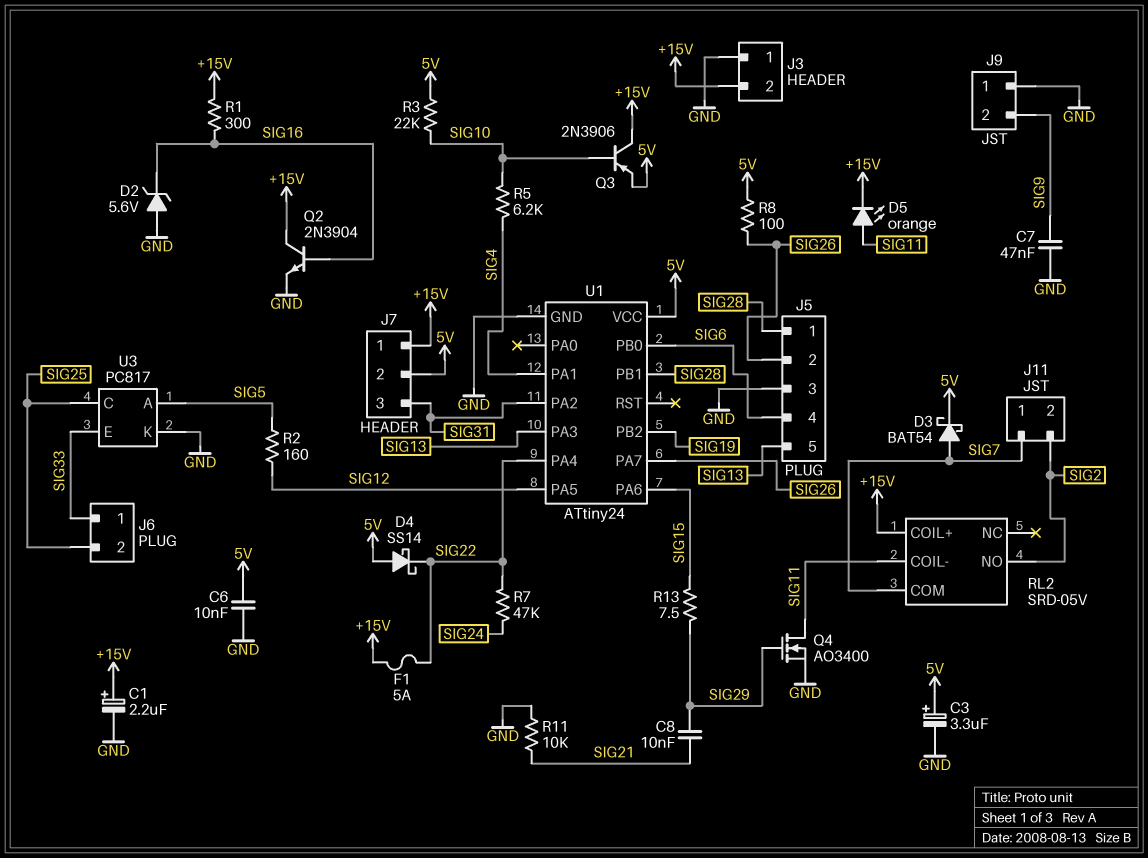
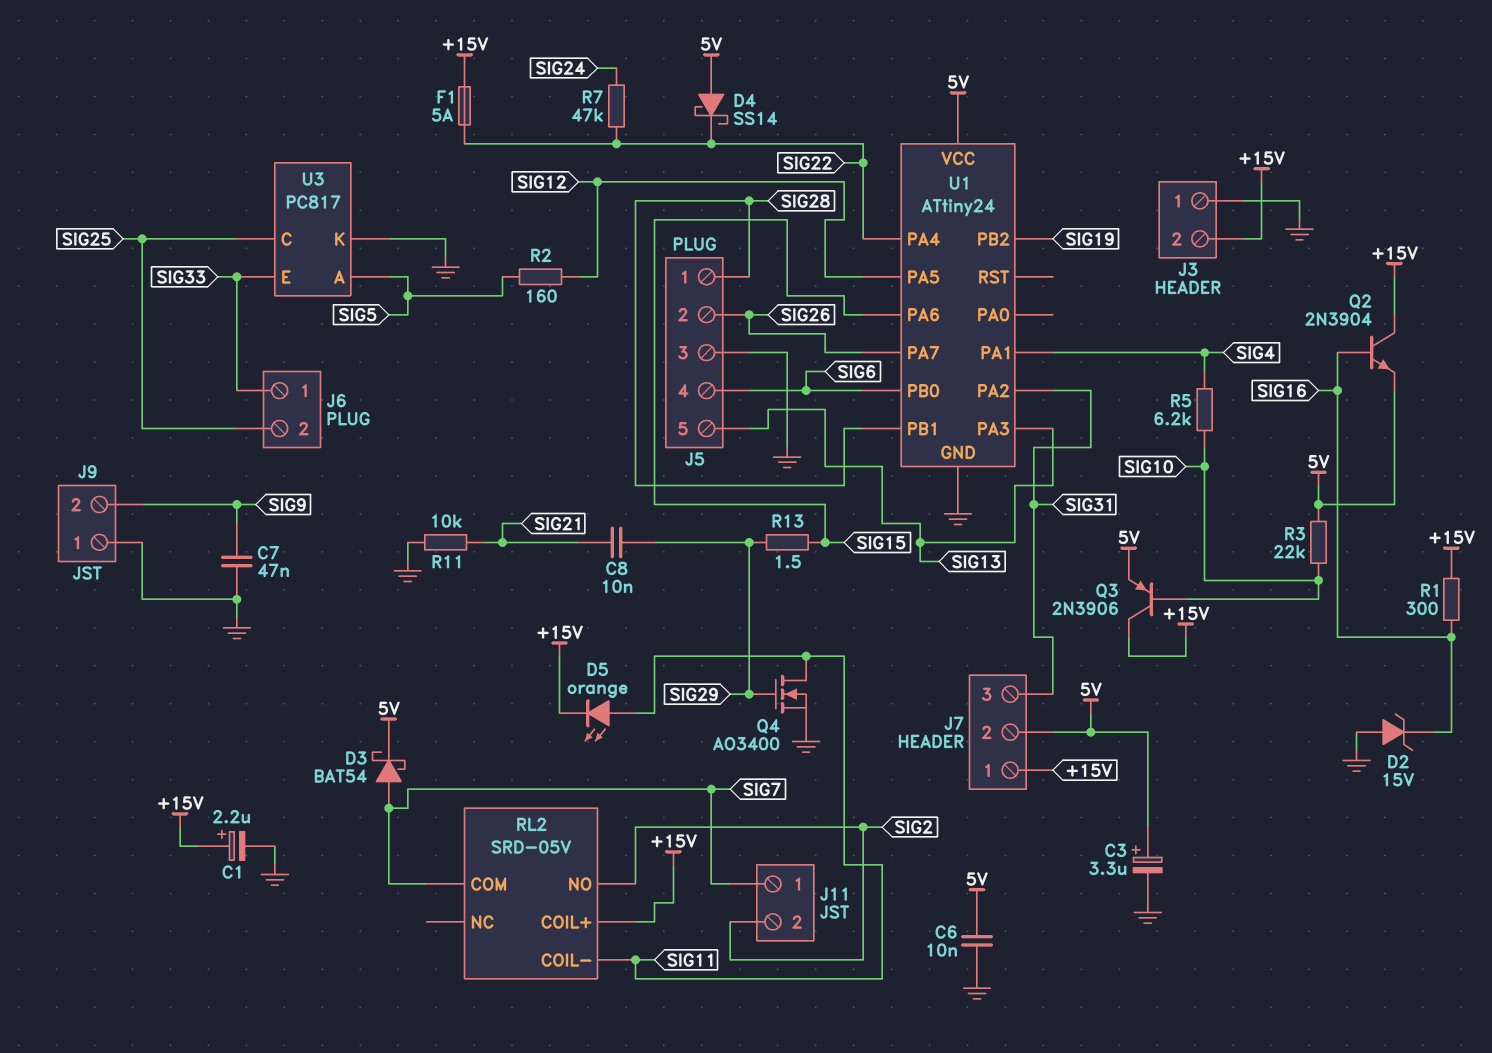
D2: zener 5.6V (A GND, K SIG16) -> zener 15V (A GND, K SIG16)
Q2: NPN 2N3904 (B SIG16, C +15V, E GND) -> NPN 2N3904 (B SIG16, C +15V, E 5V)
R8: 100 (5V, SIG26) -> none
R13: 7.5 (SIG15, SIG29) -> 1.5 (SIG15, SIG29)

